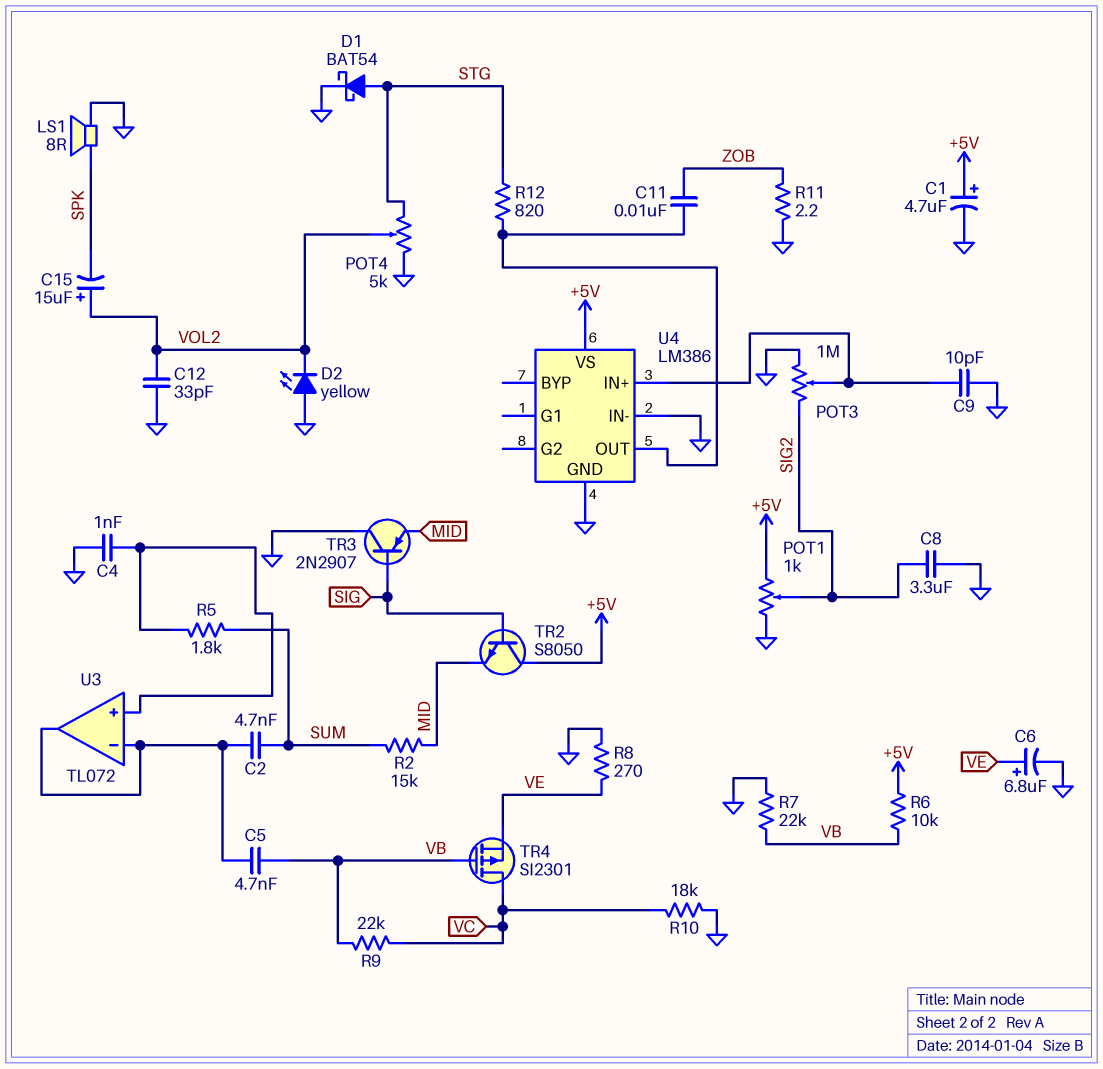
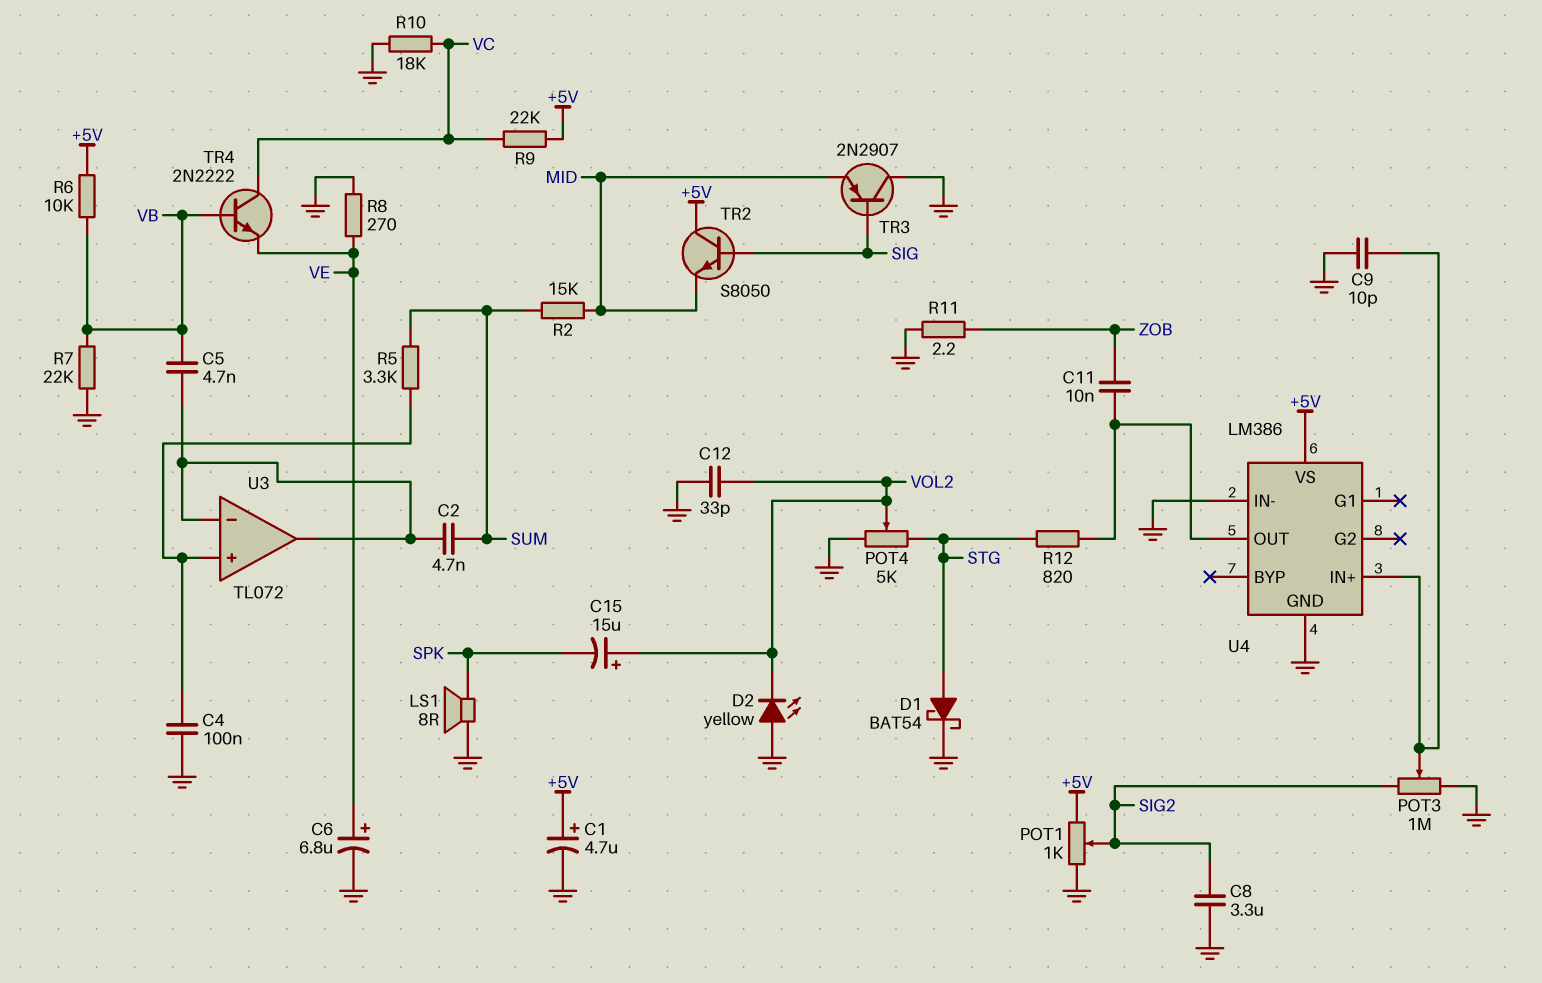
C4: 1nF (GND, U3/in+) -> 100nF (GND, U3/in+)
R5: 1.8k (SUM, U3/in+) -> 3.3k (SUM, U3/in+)
R9: 22k (VB, VC) -> 22k (+5V, VC)
TR4: PMOS SI2301 (G VB, D VC, S VE) -> NPN 2N2222 (B VB, C VC, E VE)

